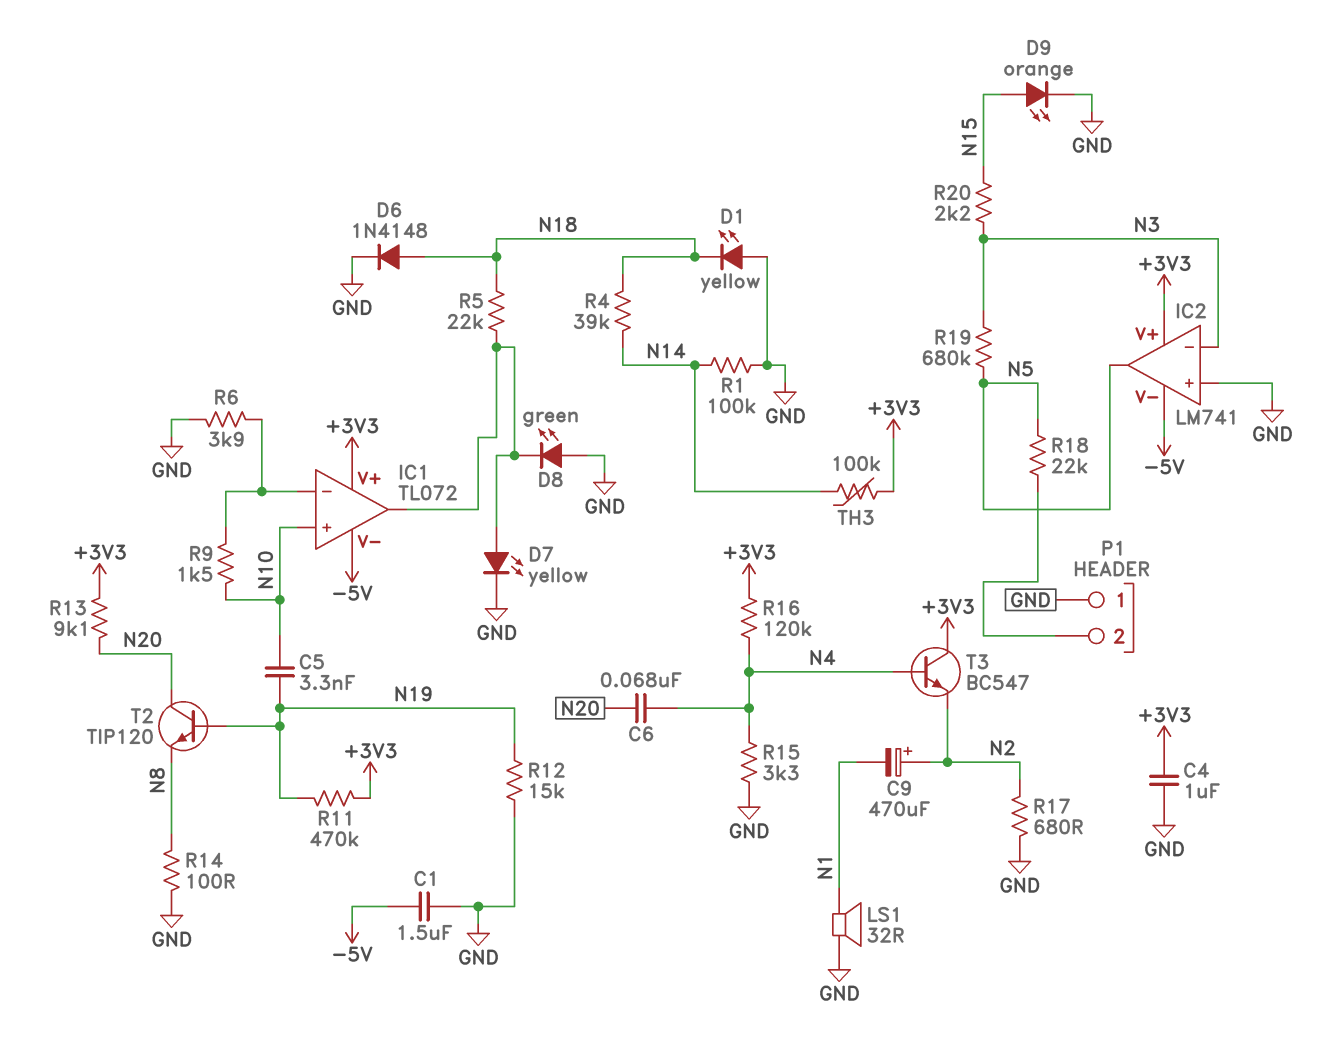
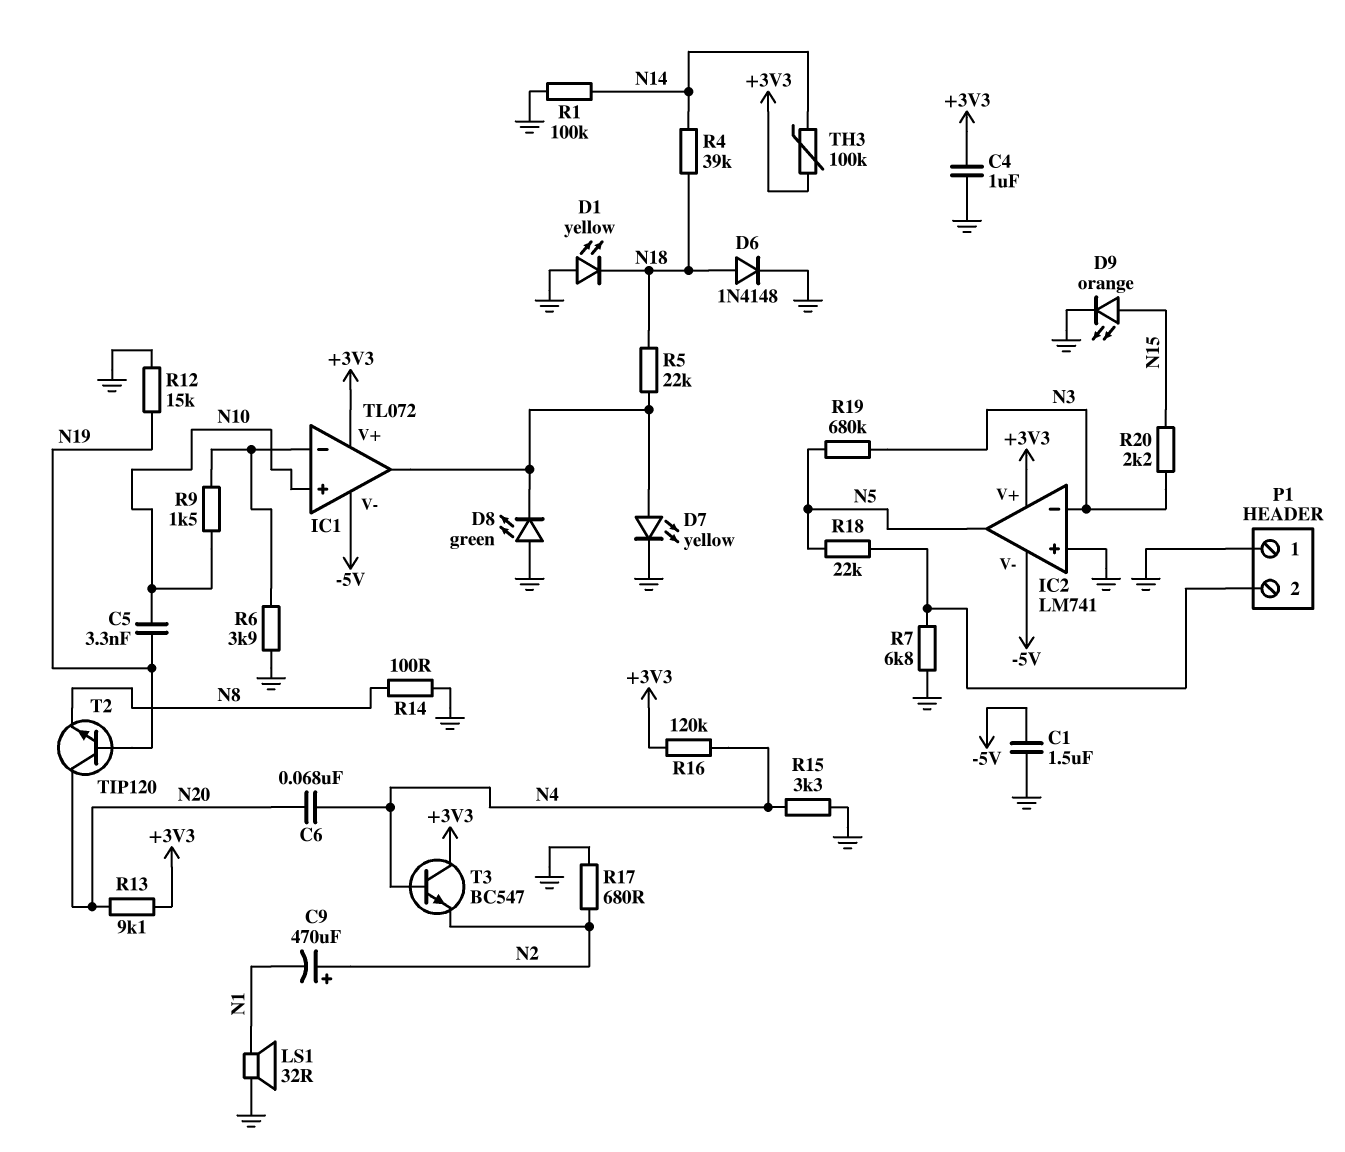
R7: none -> 6.8k (GND, P1/2)
R11: 470k (+3V3, N19) -> none

